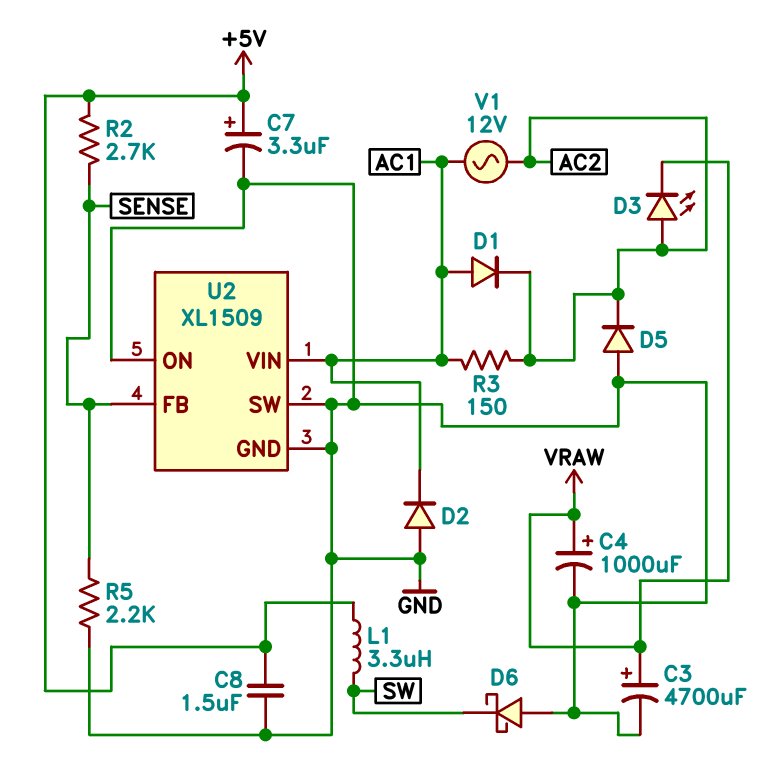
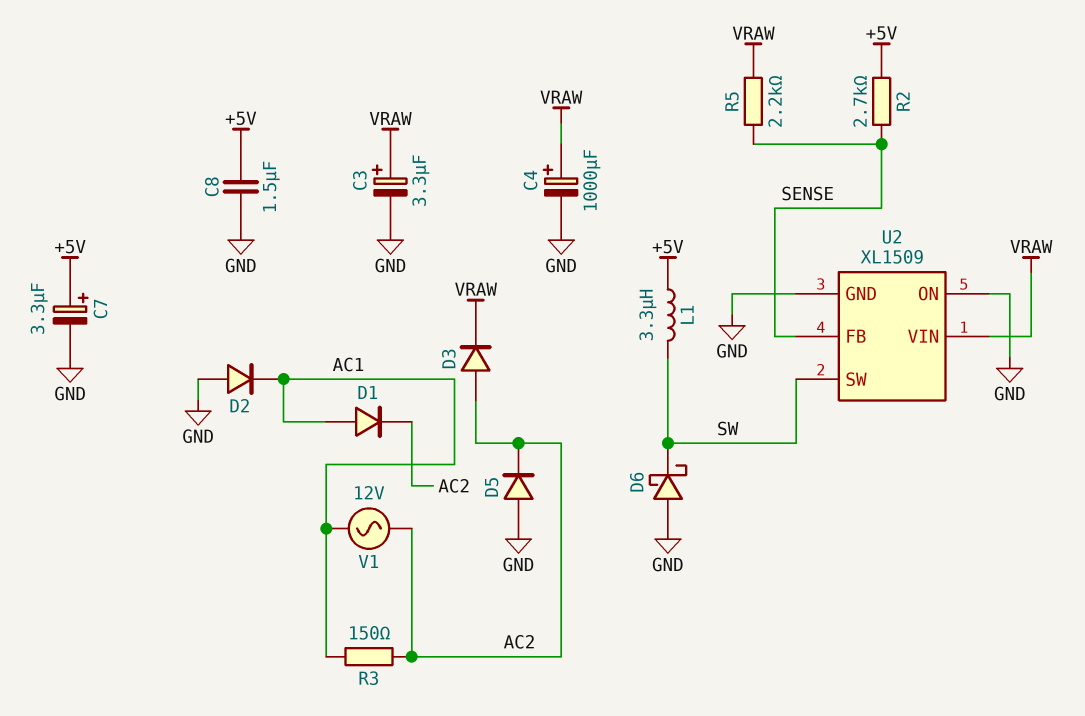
C3: 4700uF (plus VRAW, minus GND) -> 3.3uF (plus VRAW, minus GND)
D3: LED (A AC2, K VRAW) -> diode (A AC2, K VRAW)
R5: 2.2k (GND, SENSE) -> 2.2k (SENSE, VRAW)
U2 pin SW: GND -> SW
U2 pin VIN: AC1 -> VRAW

